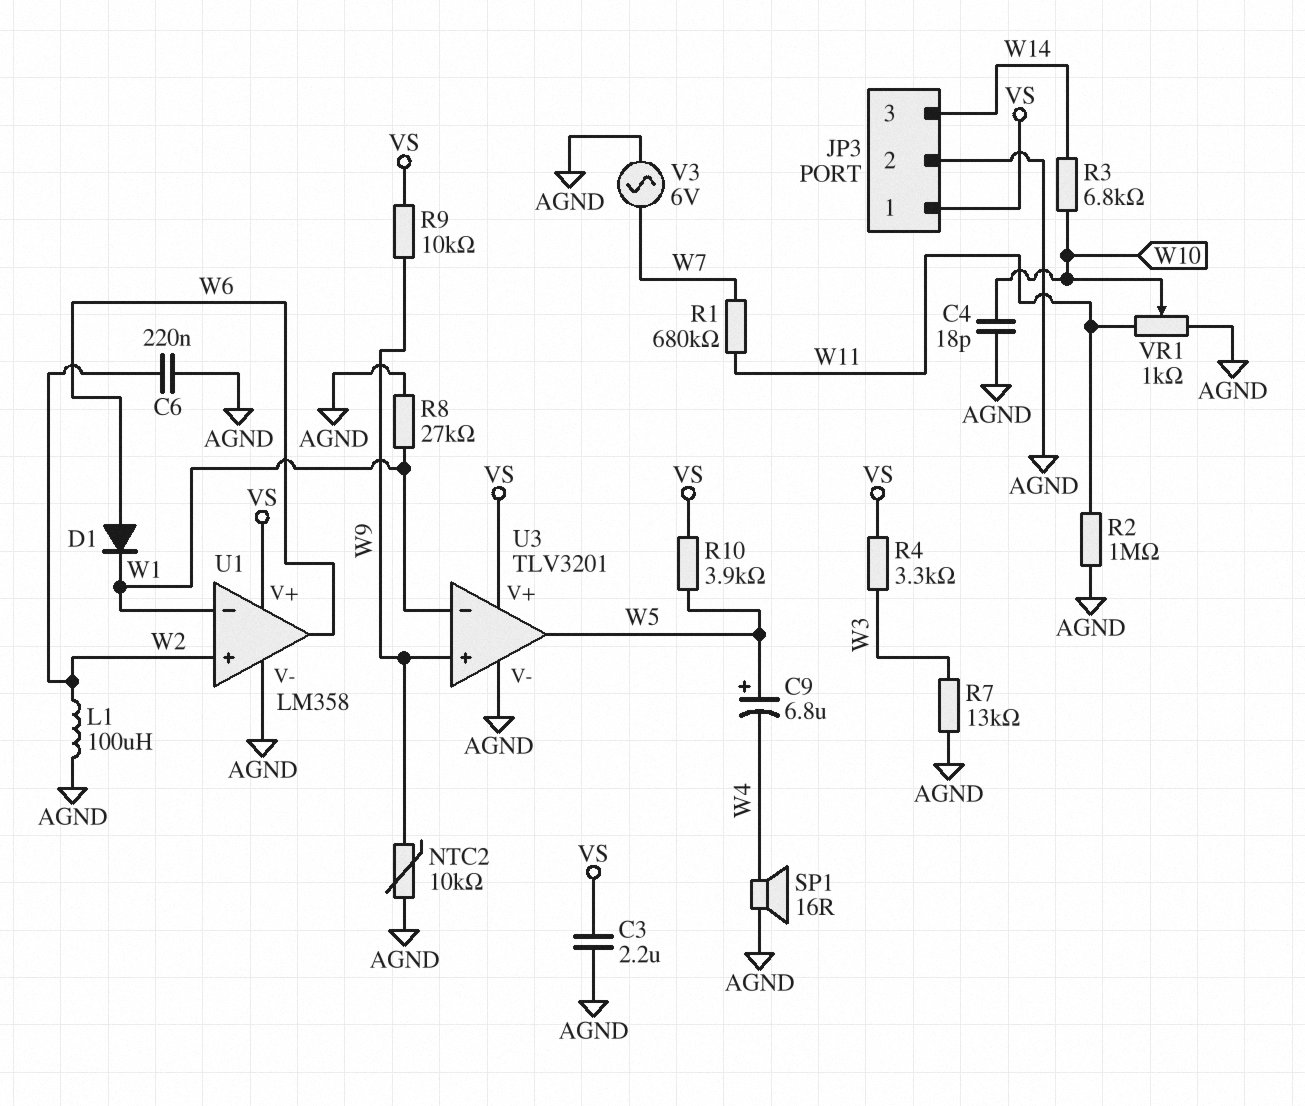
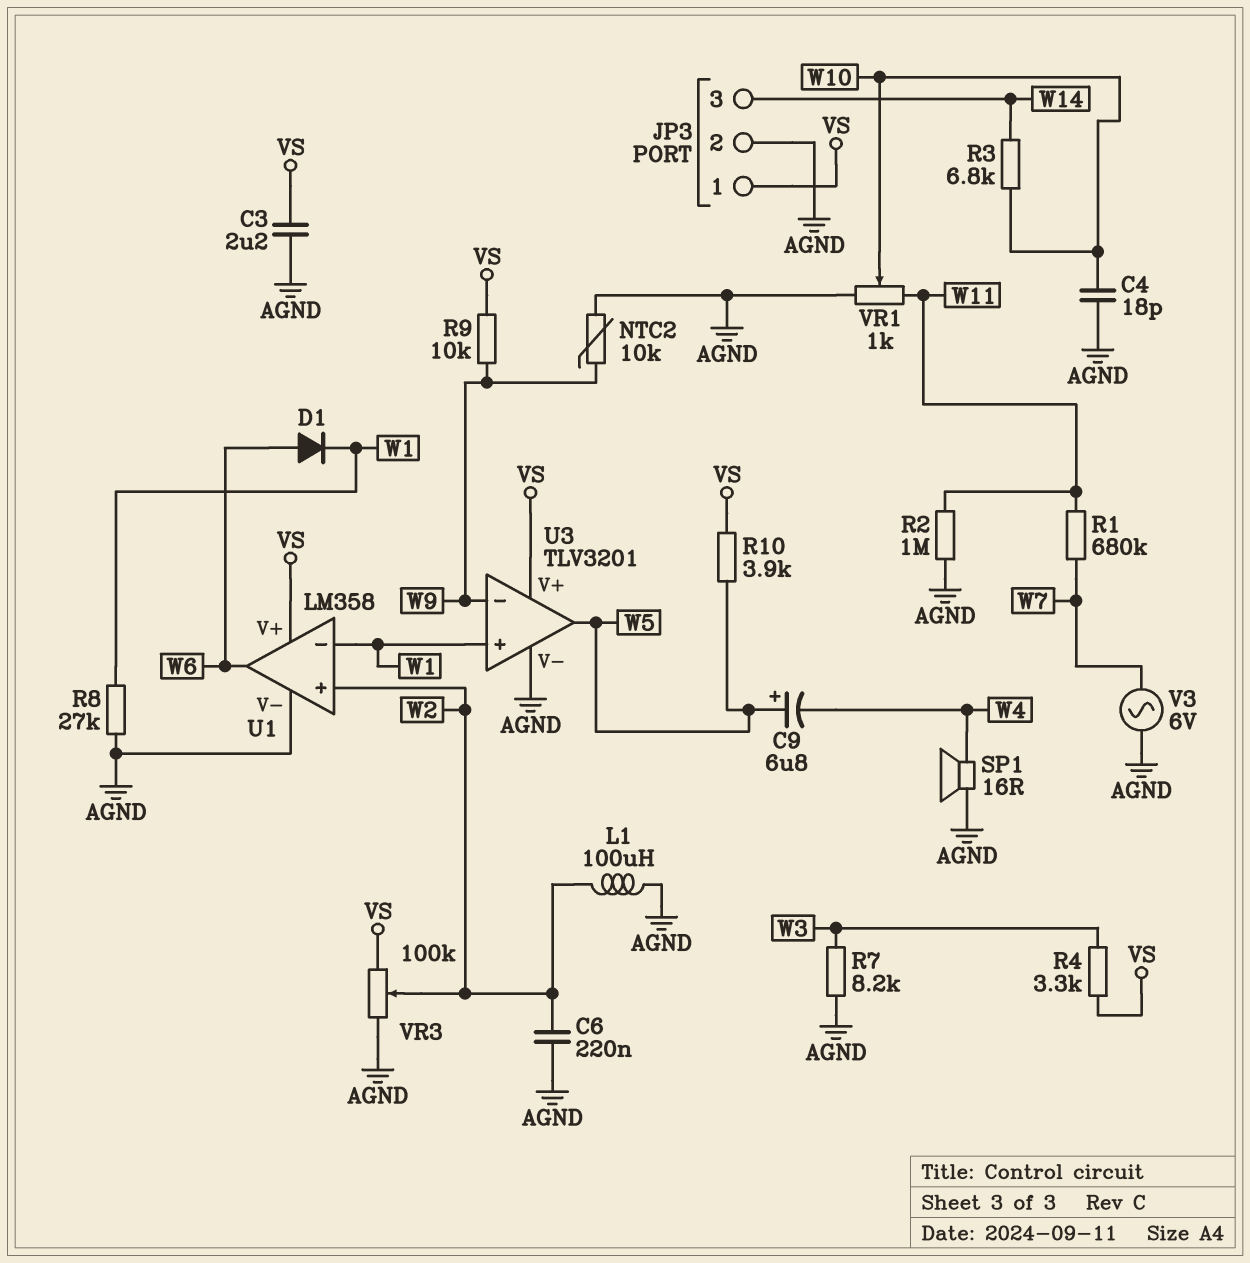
R7: 13k (AGND, W3) -> 8.2k (AGND, W3)
U3 pin in+: W9 -> W1
U3 pin in-: W1 -> W9
VR3: none -> 100k (AGND, VS, wiper W2)

